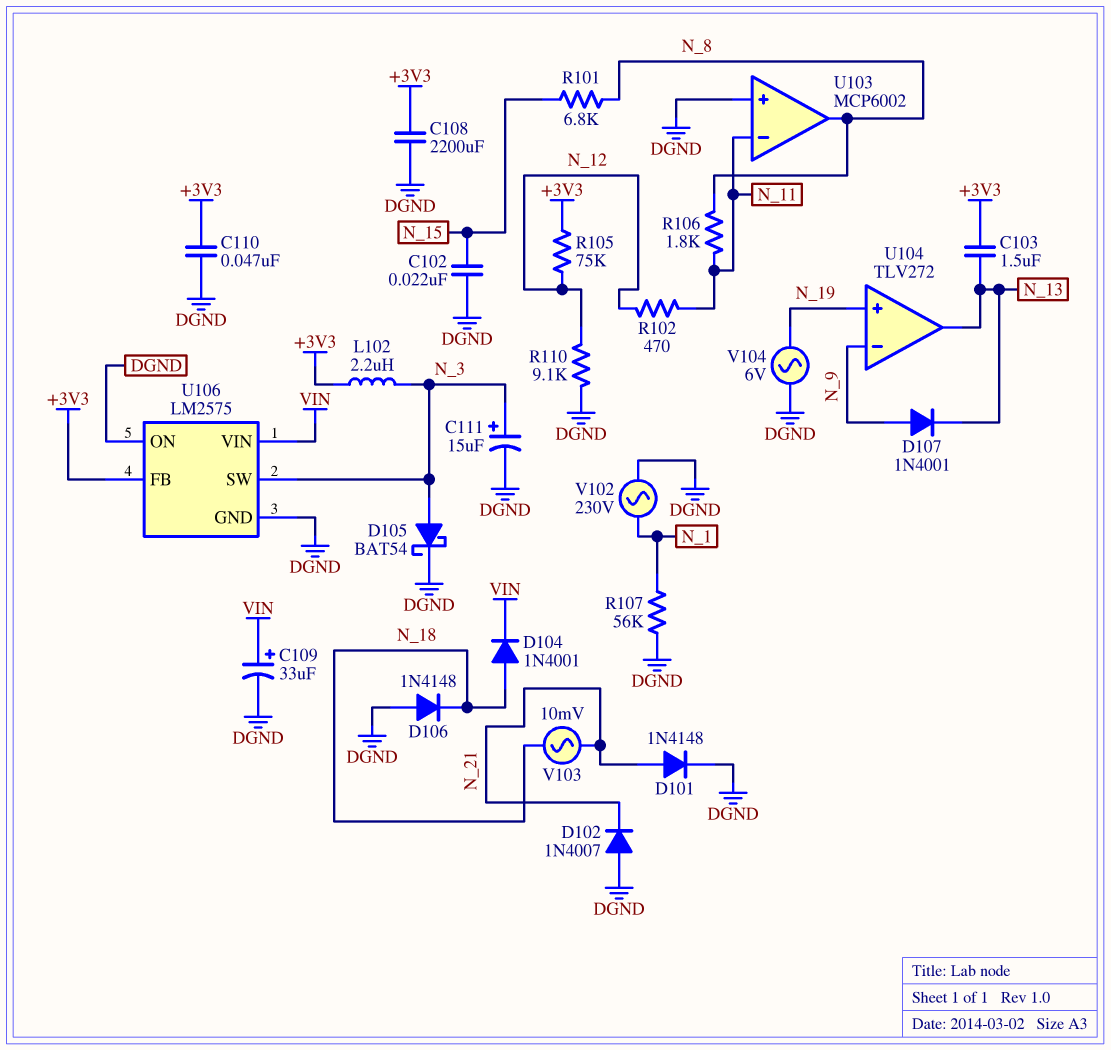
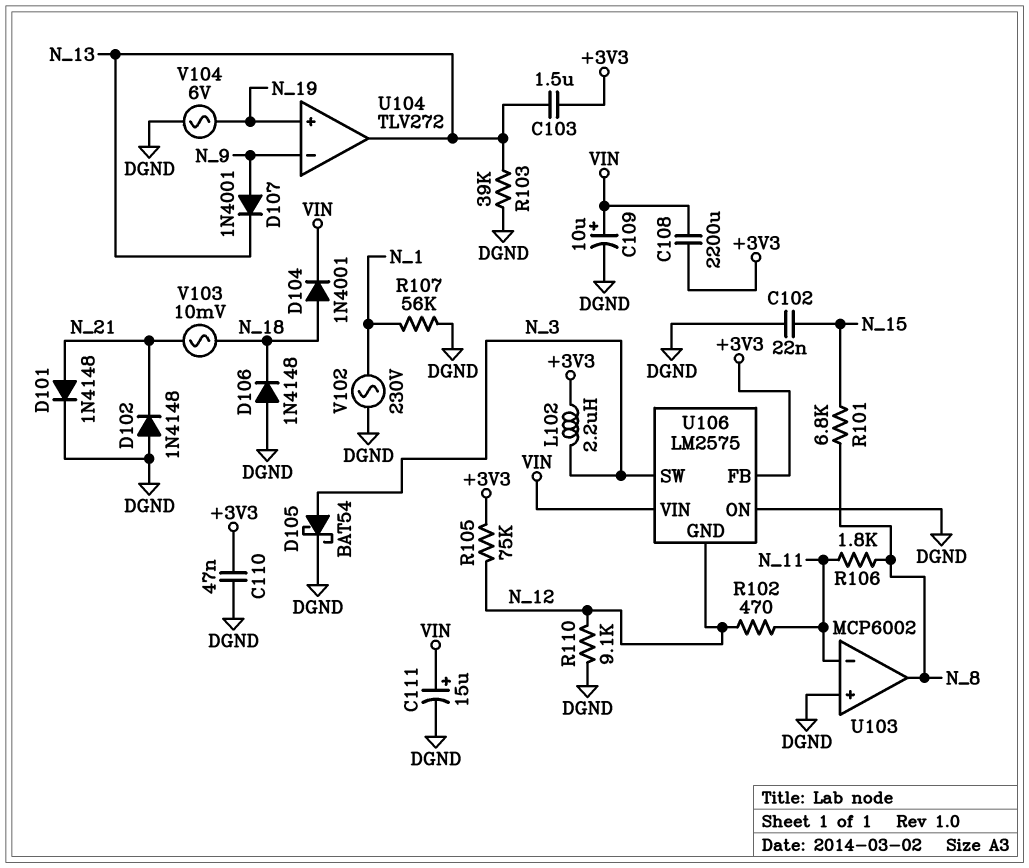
C108: 2200uF (+3V3, DGND) -> 2200uF (+3V3, VIN)
C109: 33uF (plus VIN, minus DGND) -> 10uF (plus VIN, minus DGND)
C111: 15uF (plus N_3, minus DGND) -> 15uF (plus VIN, minus DGND)
D102: diode 1N4007 (A DGND, K N_21) -> diode 1N4148 (A DGND, K N_21)
R103: none -> 39k (DGND, N_13)
U106 pin GND: DGND -> N_12

